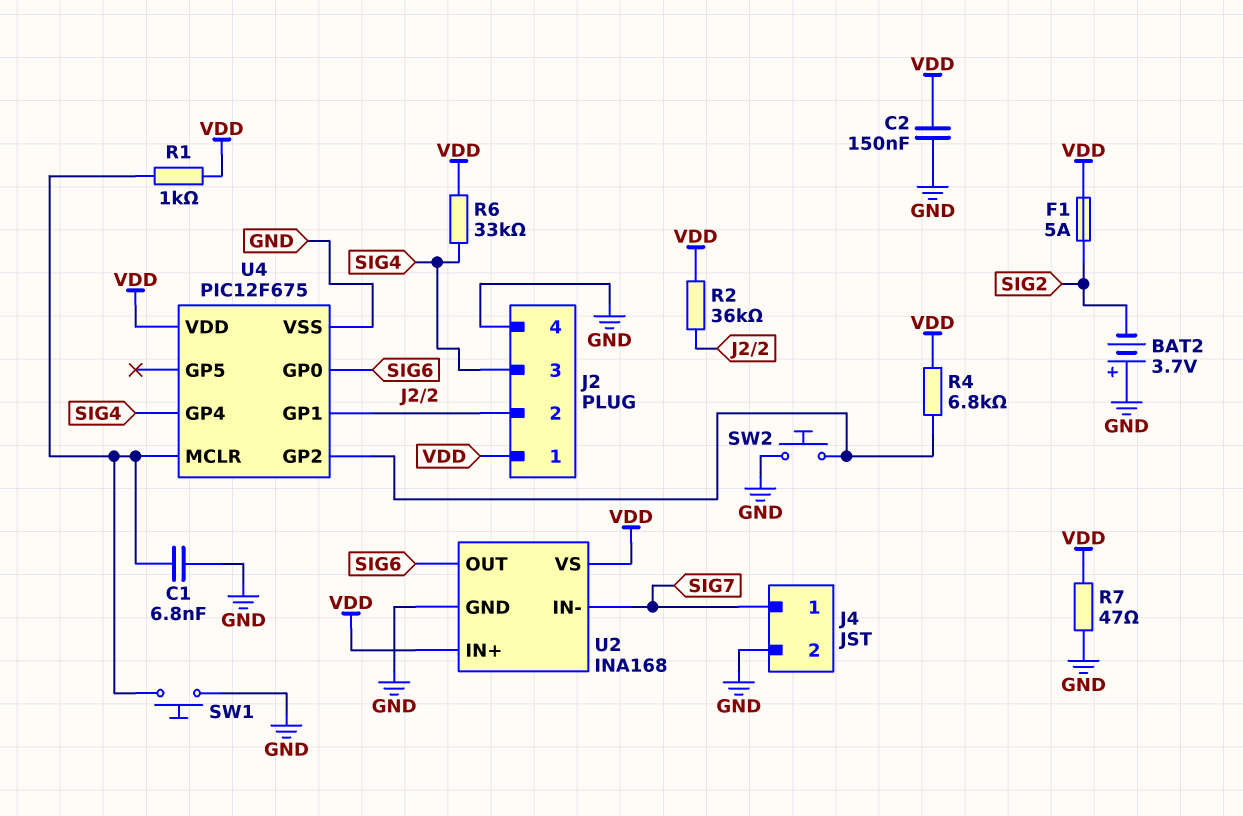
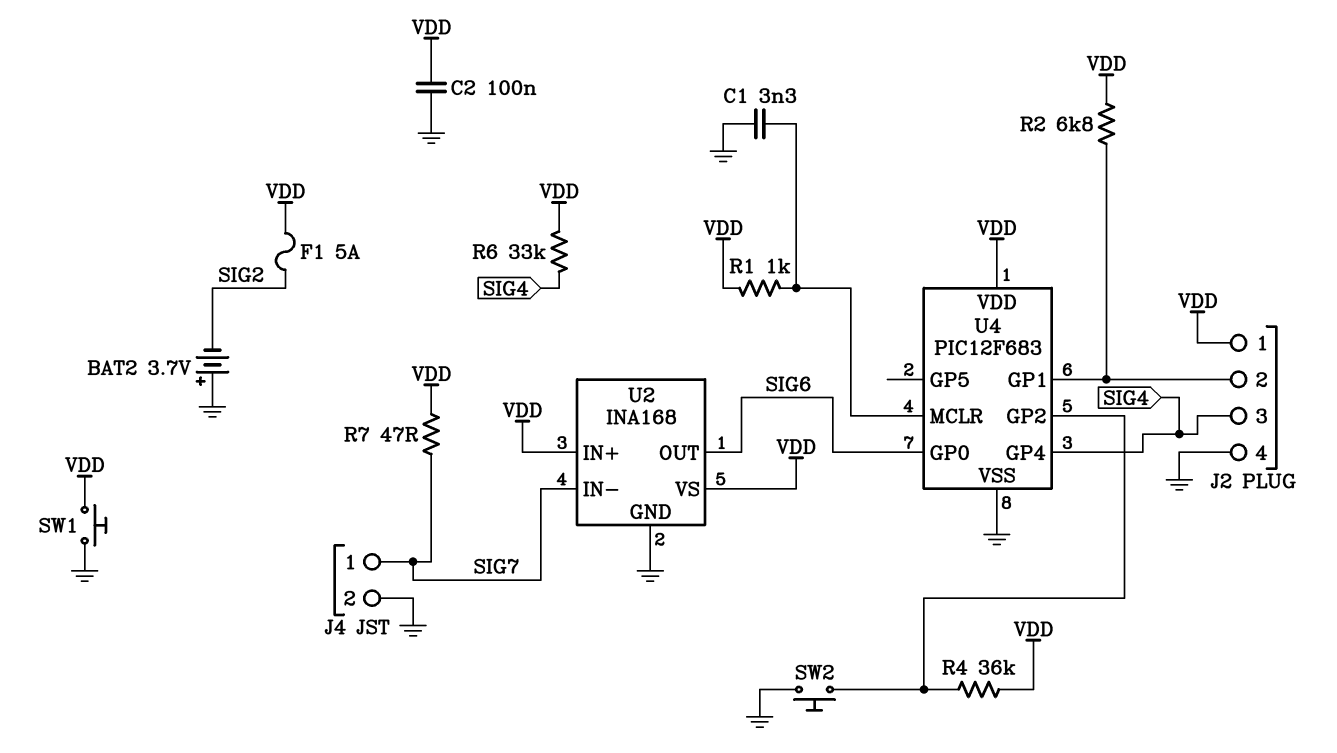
C1: 6.8nF (GND, U4/MCLR) -> 3.3nF (GND, U4/MCLR)
C2: 150nF (GND, VDD) -> 100nF (GND, VDD)
R2: 36k (J2/2, VDD) -> 6.8k (J2/2, VDD)
R4: 6.8k (U4/GP2, VDD) -> 36k (U4/GP2, VDD)
R7: 47 (GND, VDD) -> 47 (SIG7, VDD)
SW1: button (GND, U4/MCLR) -> button (GND, VDD)
U4: PIC12F675 -> PIC12F683

